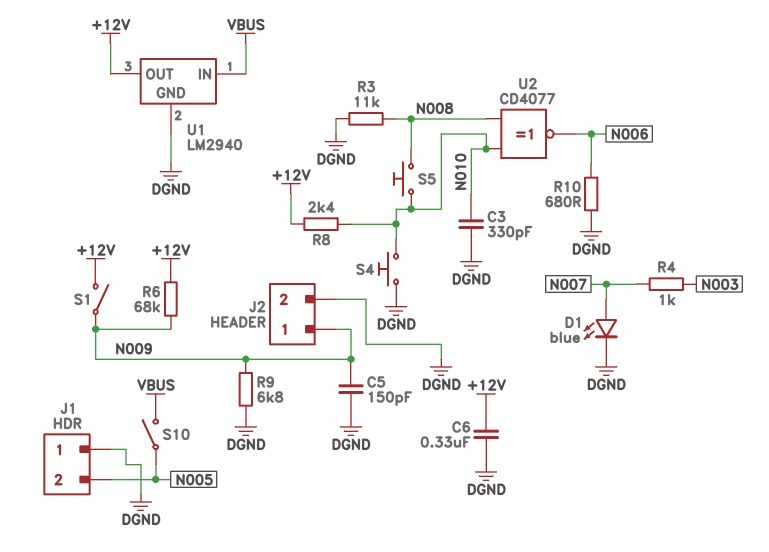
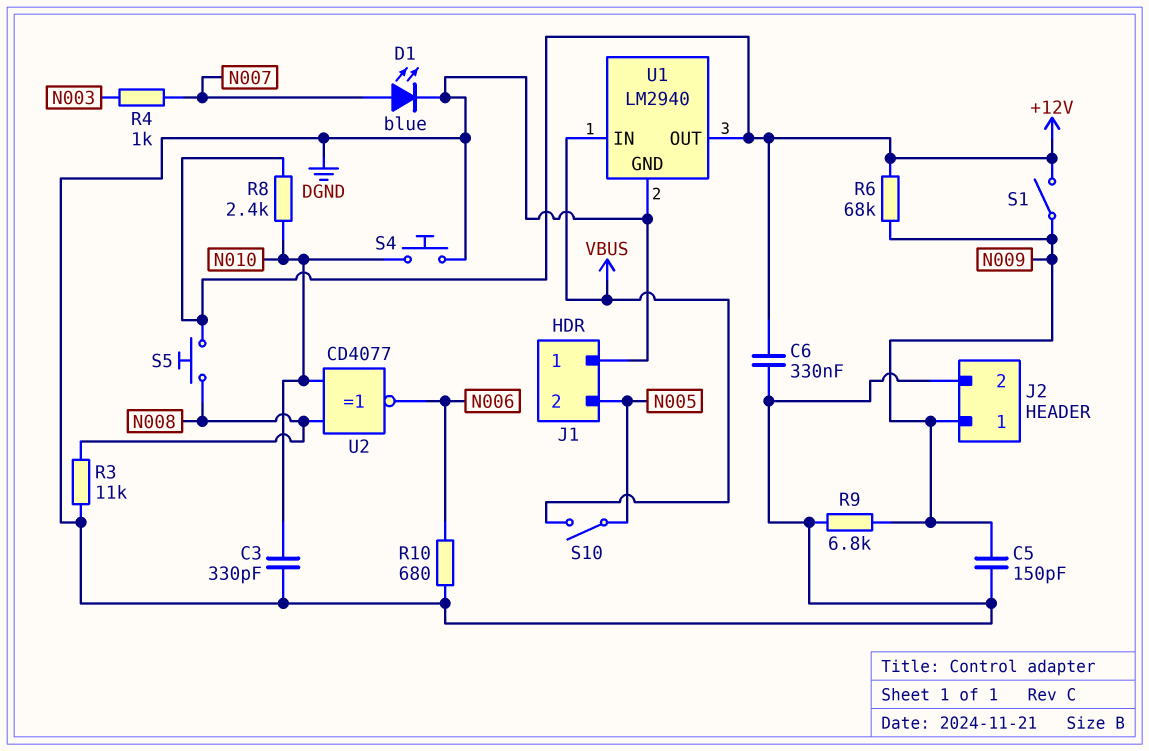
S5: button (N008, N010) -> button (+12V, N008)

